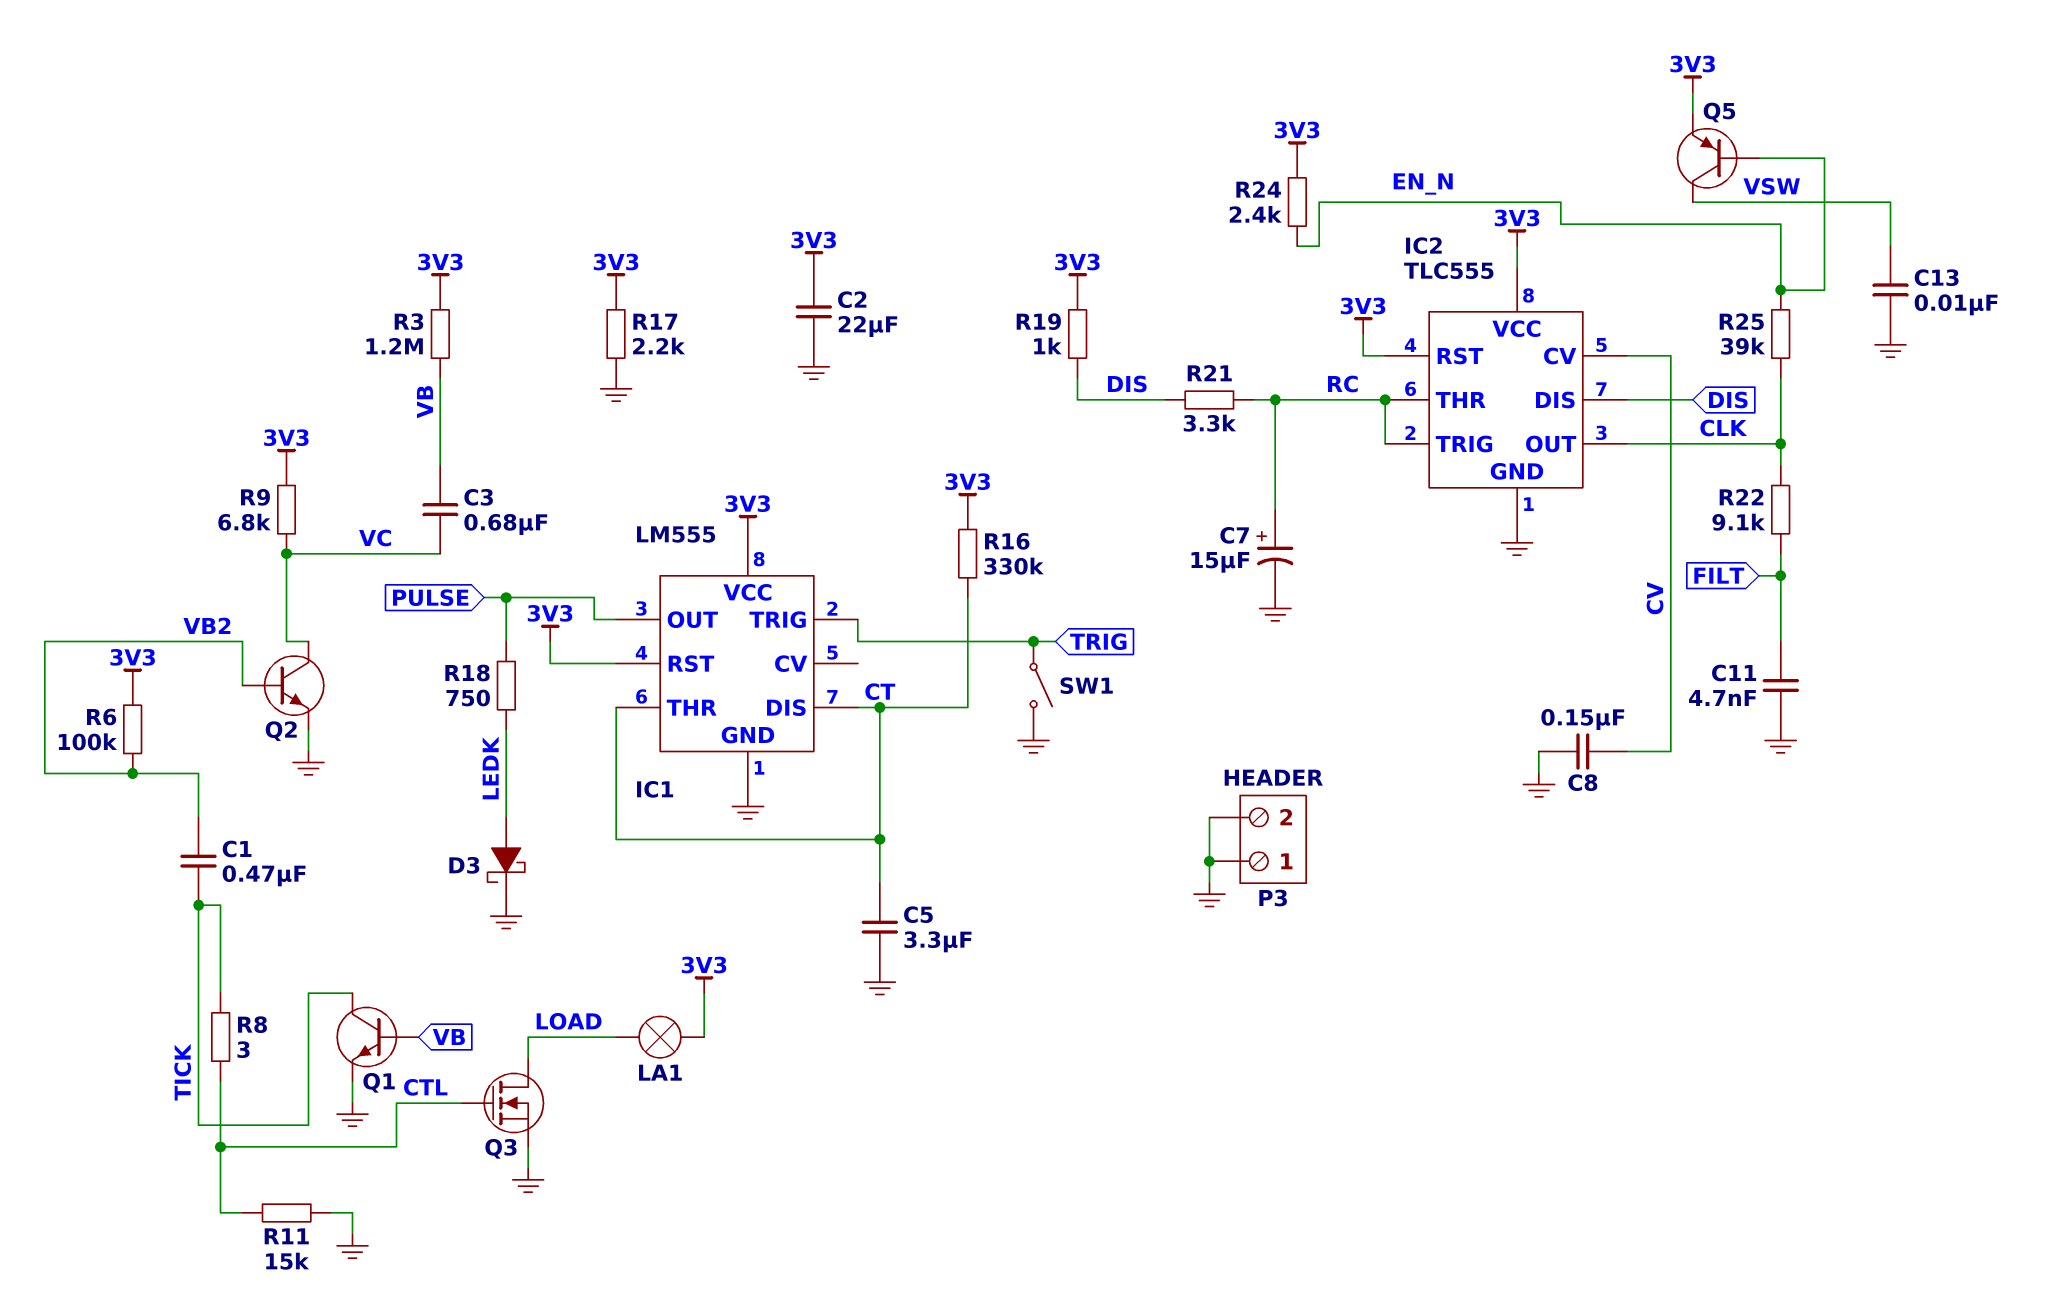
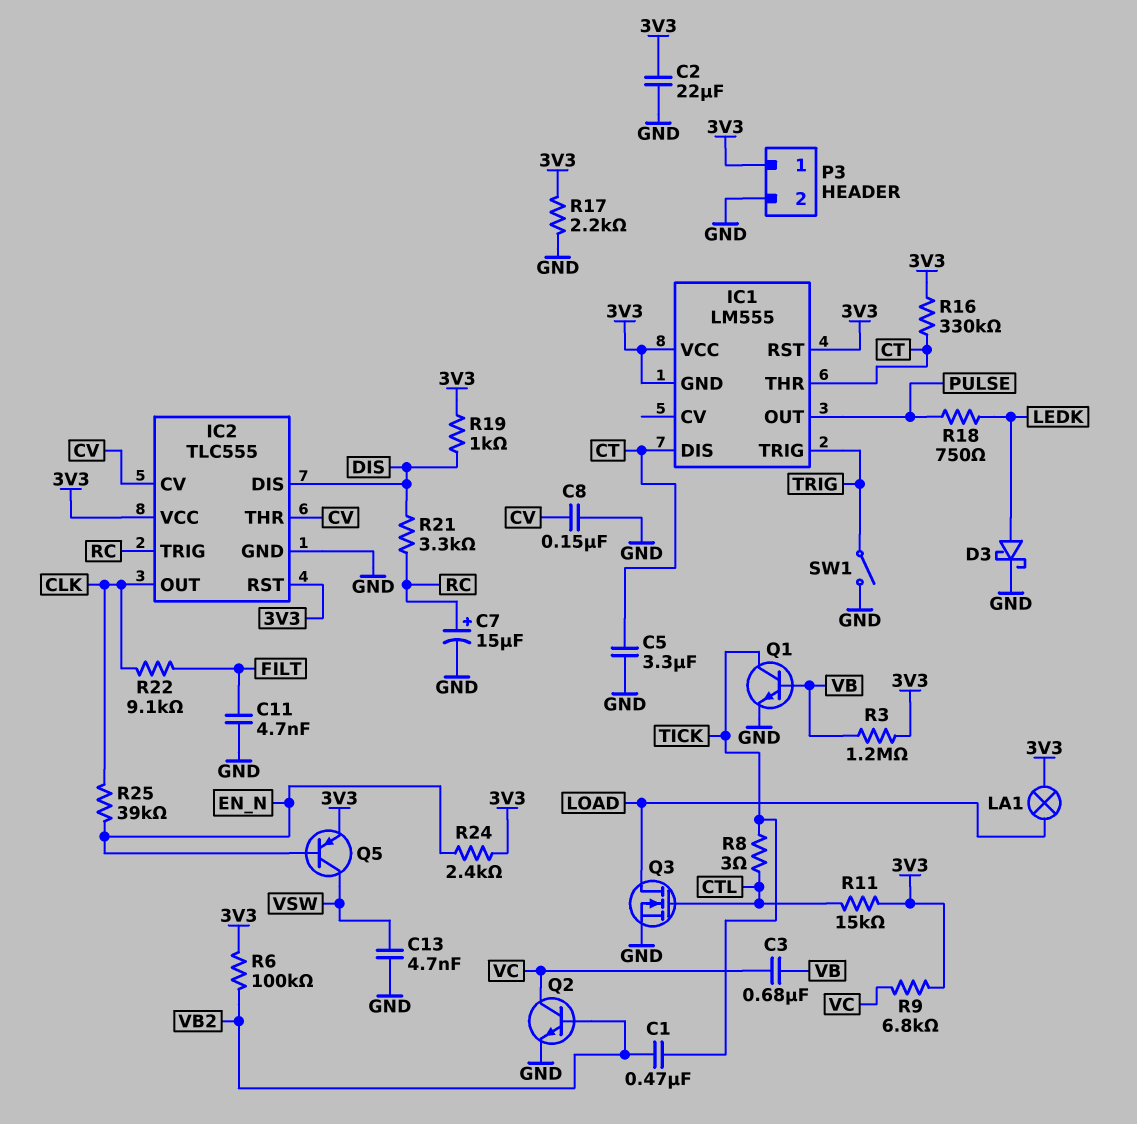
C13: 10nF (GND, VSW) -> 4.7nF (GND, VSW)
IC1 pin GND: GND -> 3V3
IC2 pin THR: RC -> CV
P3 pin 1: GND -> 3V3
R11: 15k (CTL, GND) -> 15k (3V3, CTL)

